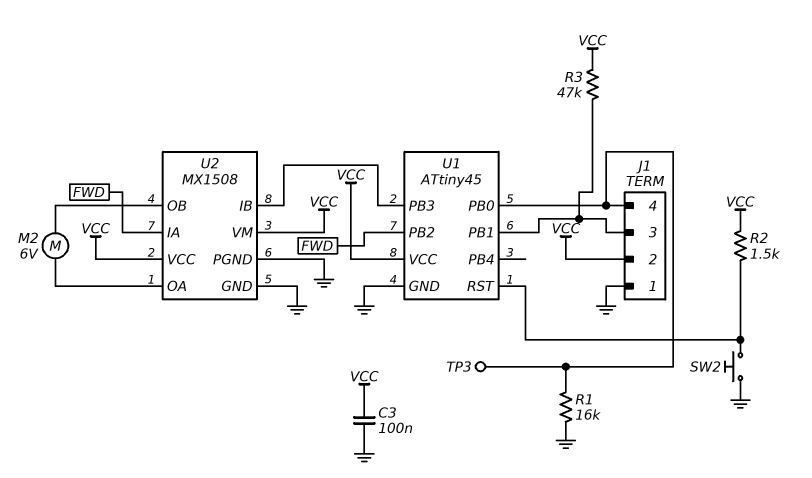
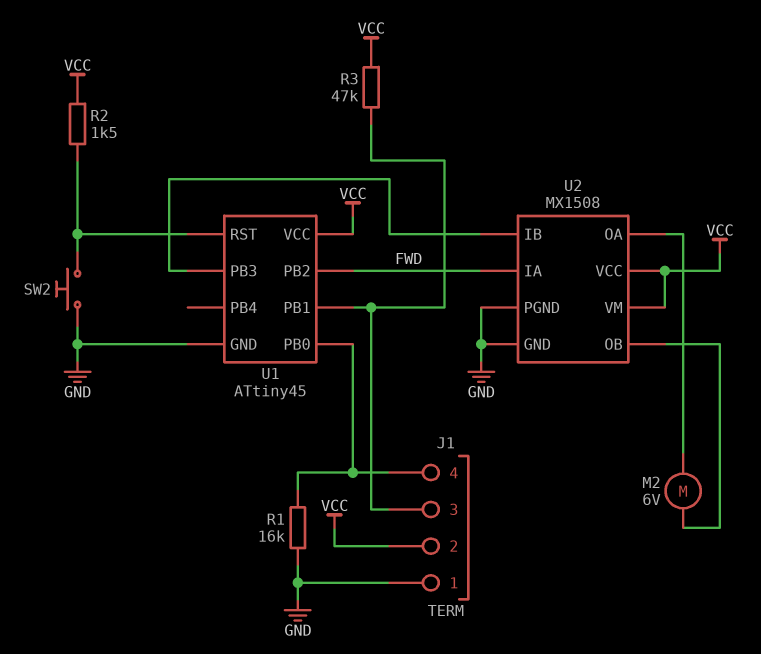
C3: 100nF (GND, VCC) -> none
TP3: test point (J1/4) -> none

